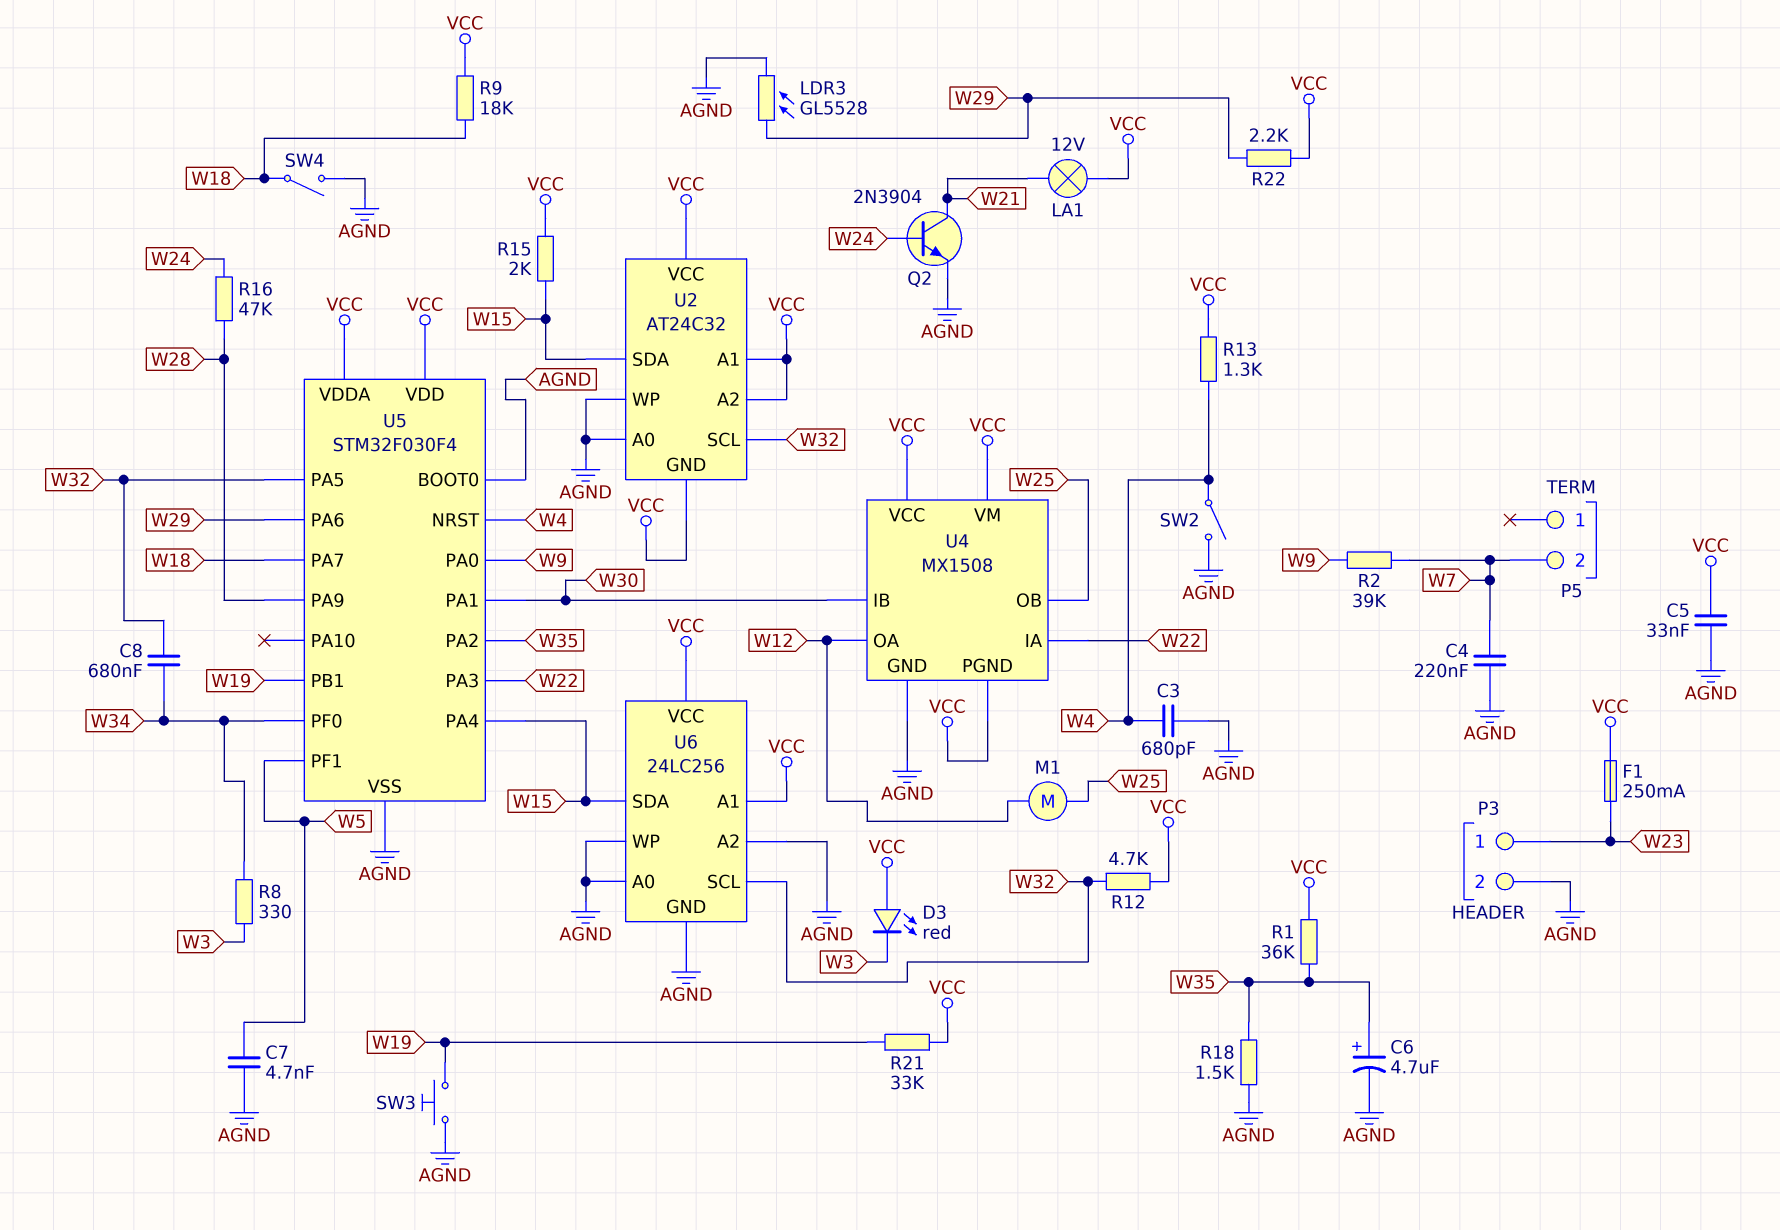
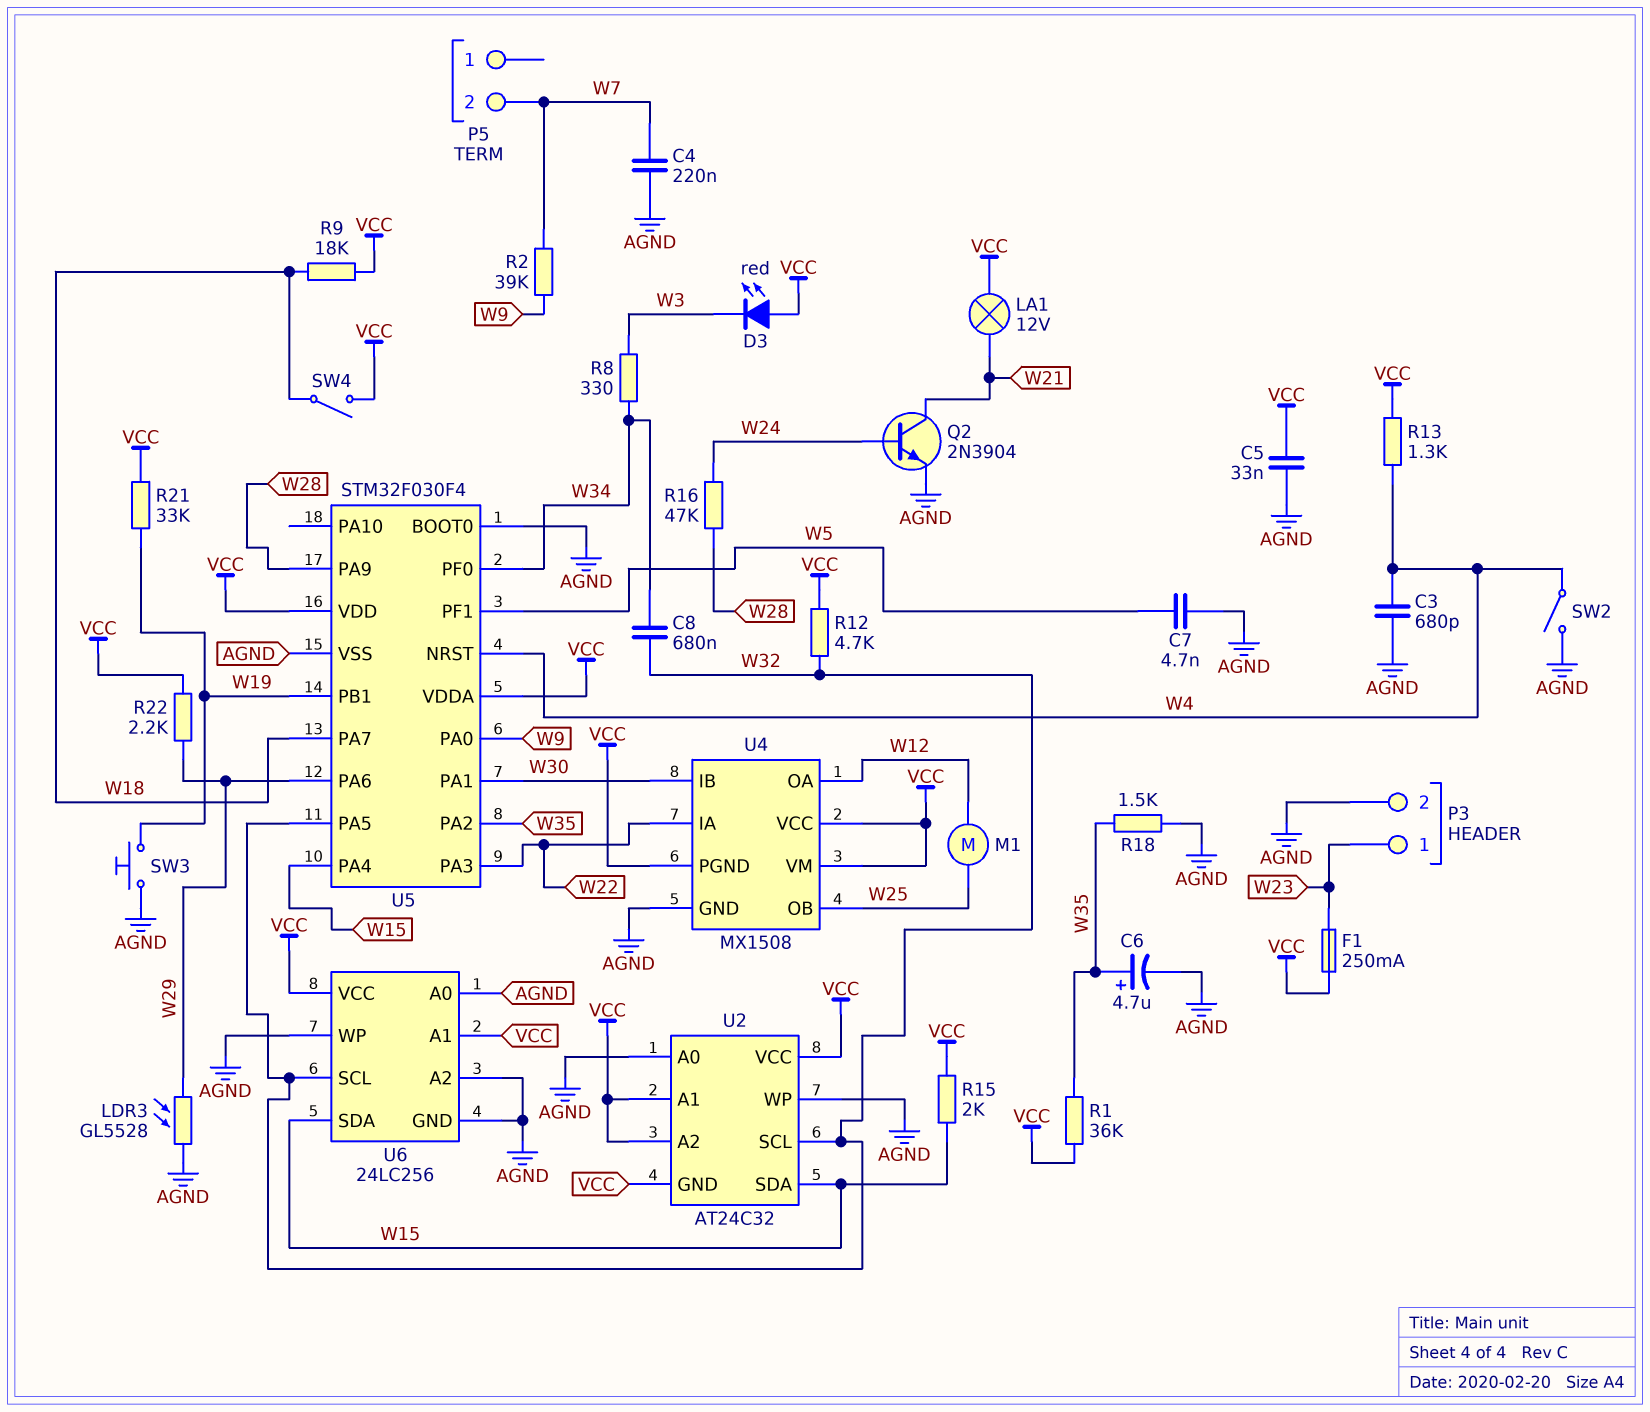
SW4: switch (AGND, W18) -> switch (VCC, W18)

